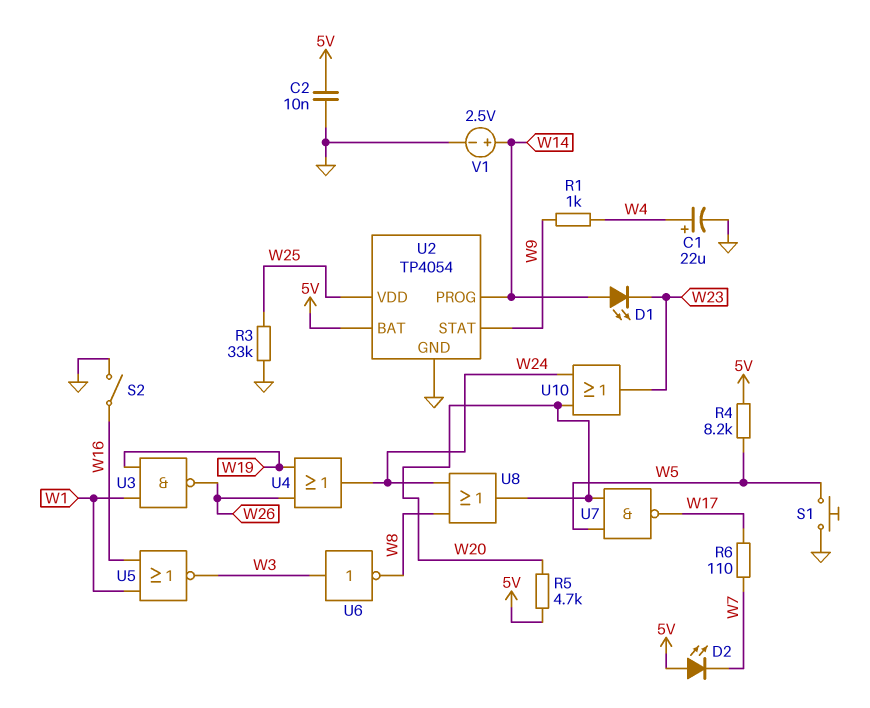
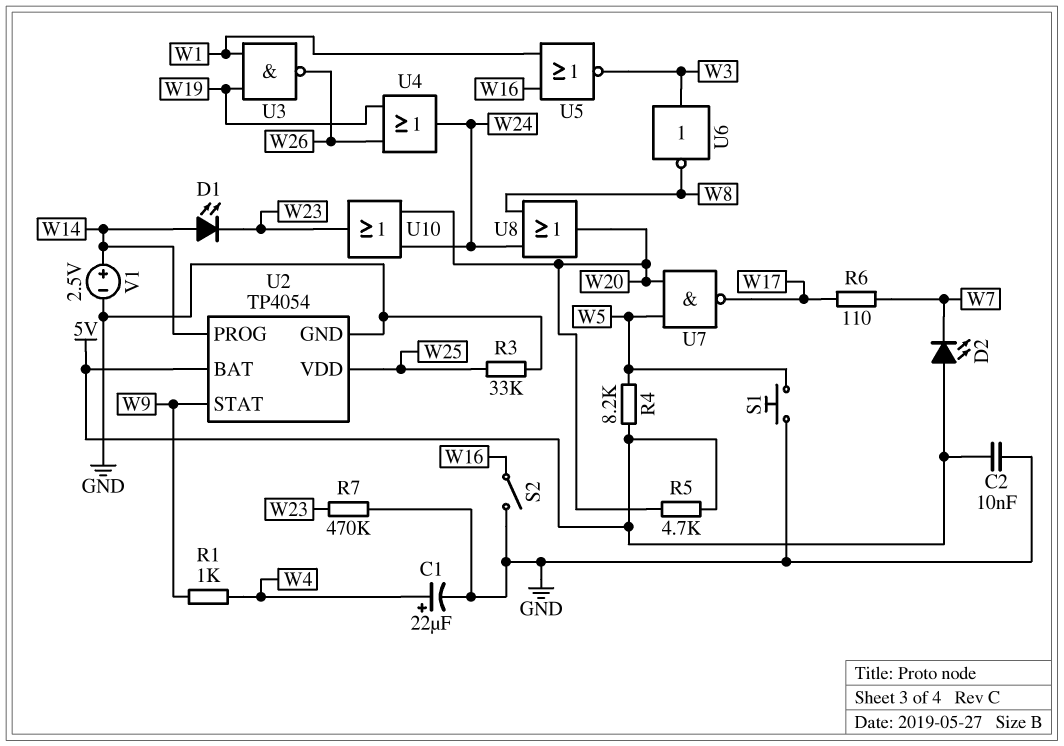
R7: none -> 470k (GND, W23)

